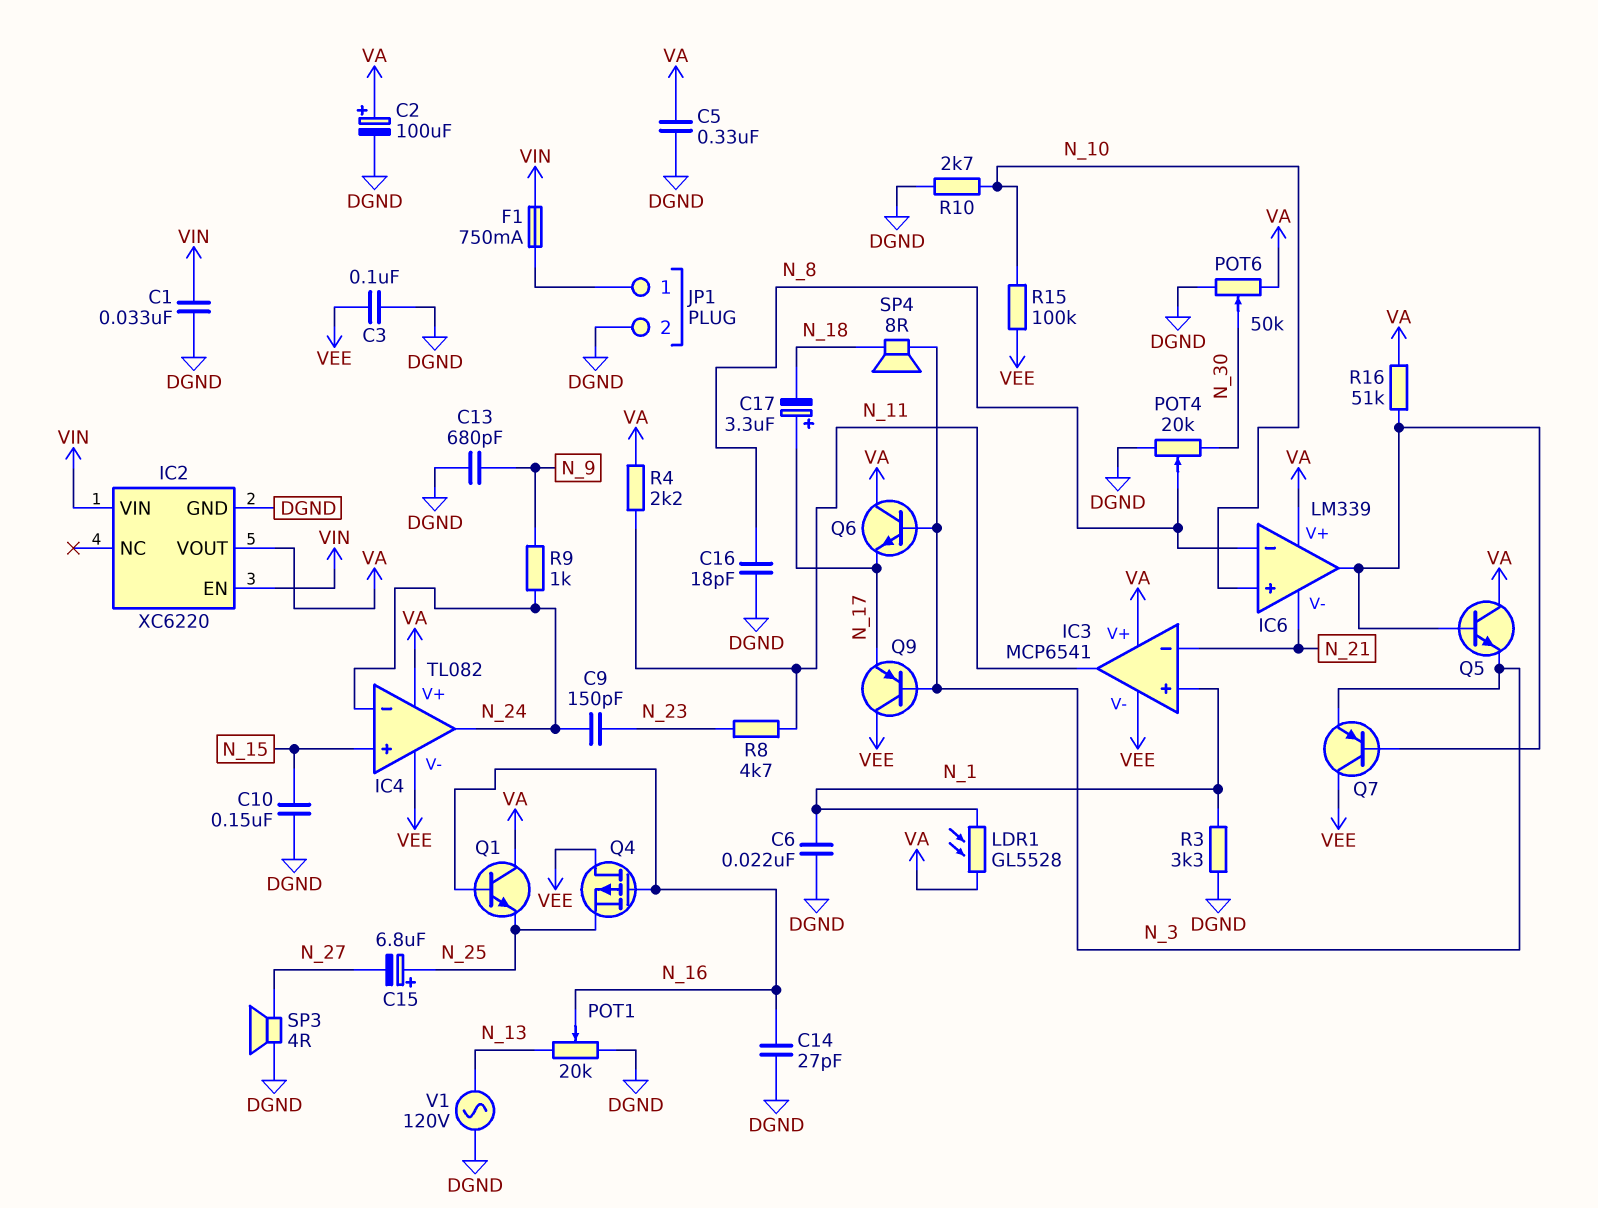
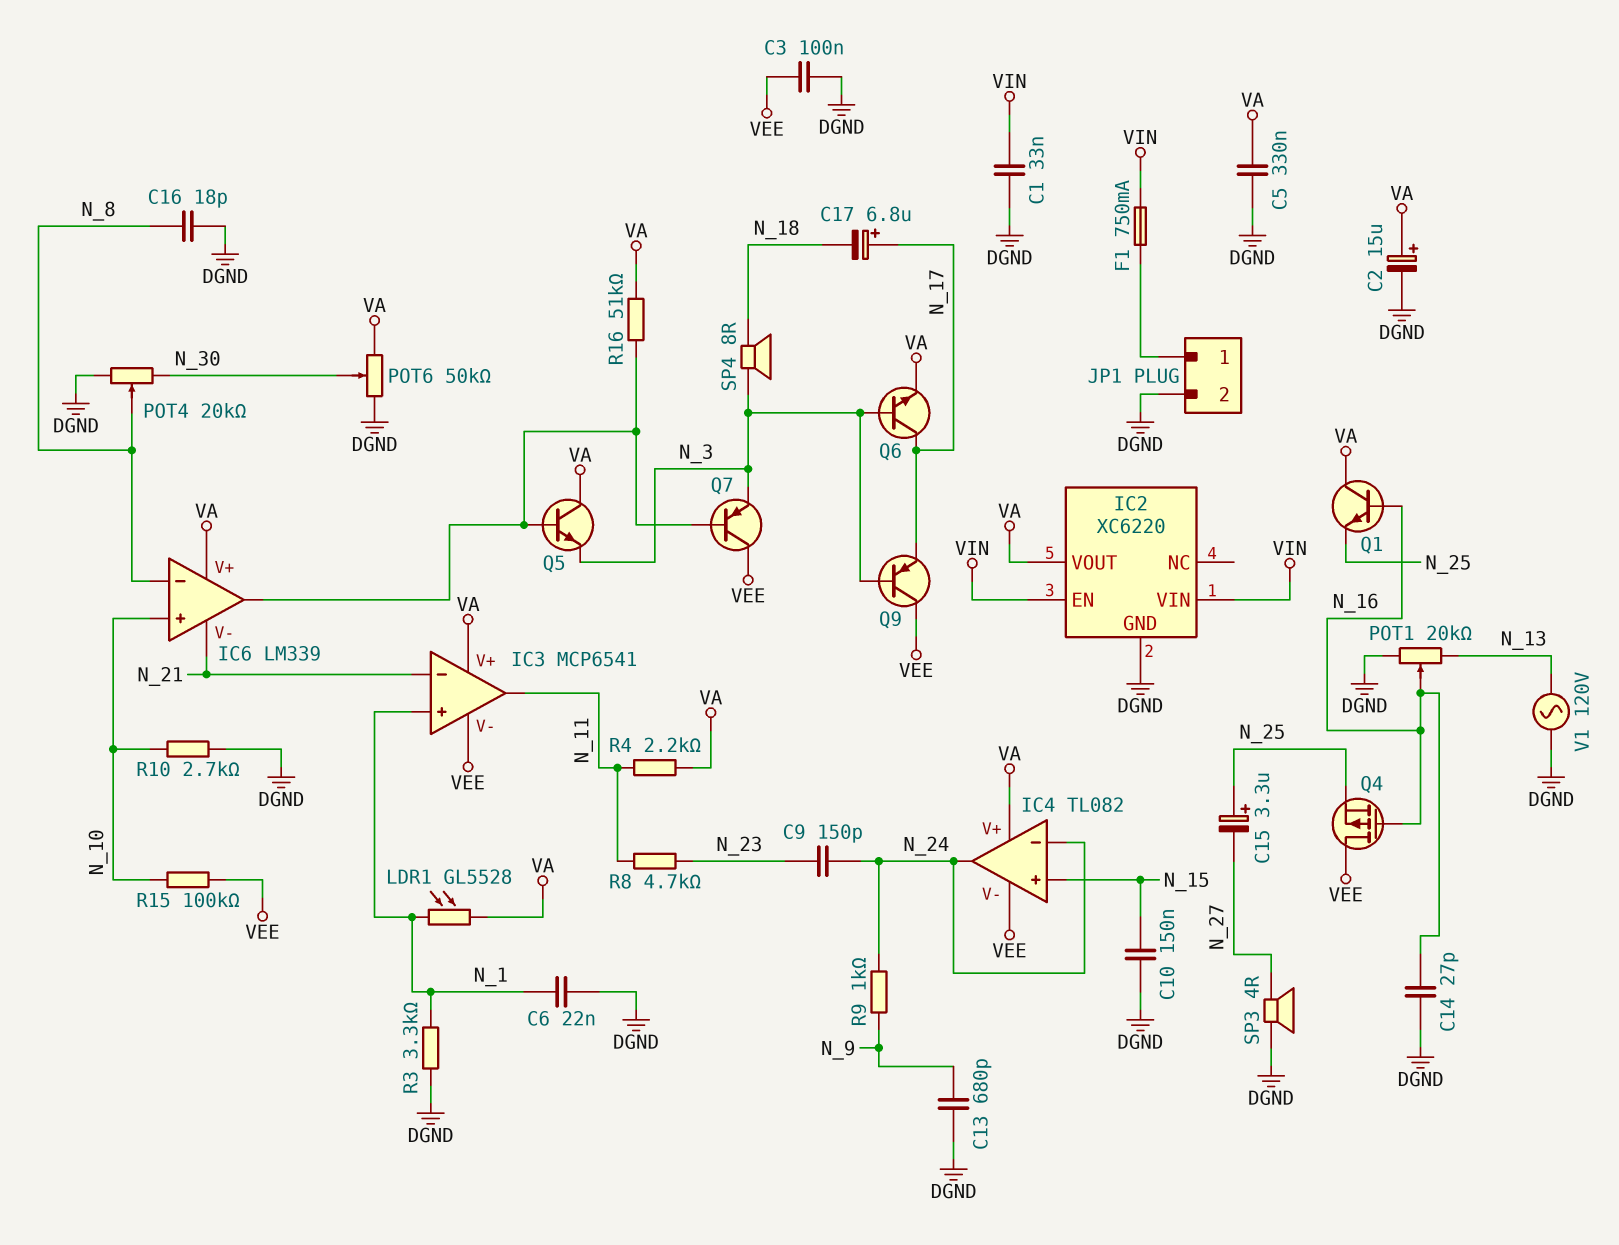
C2: 100uF (plus VA, minus DGND) -> 15uF (plus VA, minus DGND)
C15: 6.8uF (plus N_25, minus N_27) -> 3.3uF (plus N_25, minus N_27)
C17: 3.3uF (plus N_17, minus N_18) -> 6.8uF (plus N_17, minus N_18)
Q6: NPN (B N_3, C VA, E N_17) -> NPN (B N_3, C N_17, E VA)

